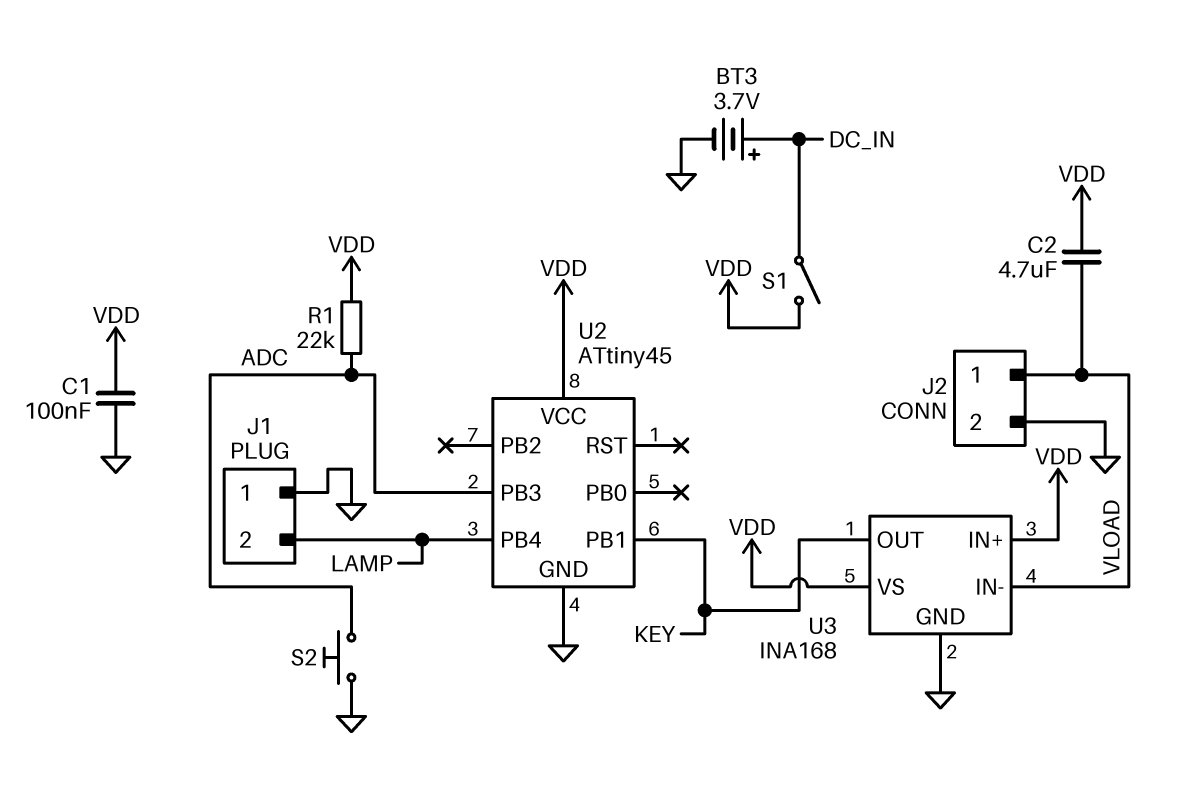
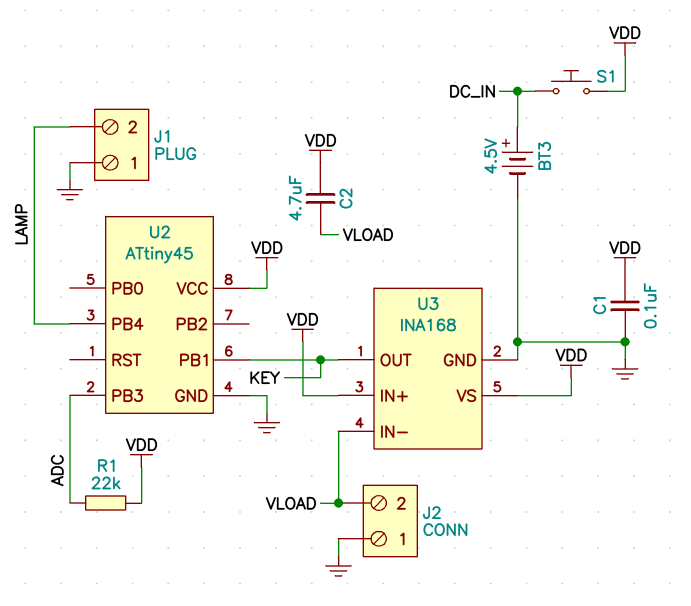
BT3: 3.7V (plus DC_IN, minus GND) -> 4.5V (plus DC_IN, minus GND)
J2 pin 1: VLOAD -> GND
J2 pin 2: GND -> VLOAD
S1: switch (DC_IN, VDD) -> button (DC_IN, VDD)
S2: button (ADC, GND) -> none

